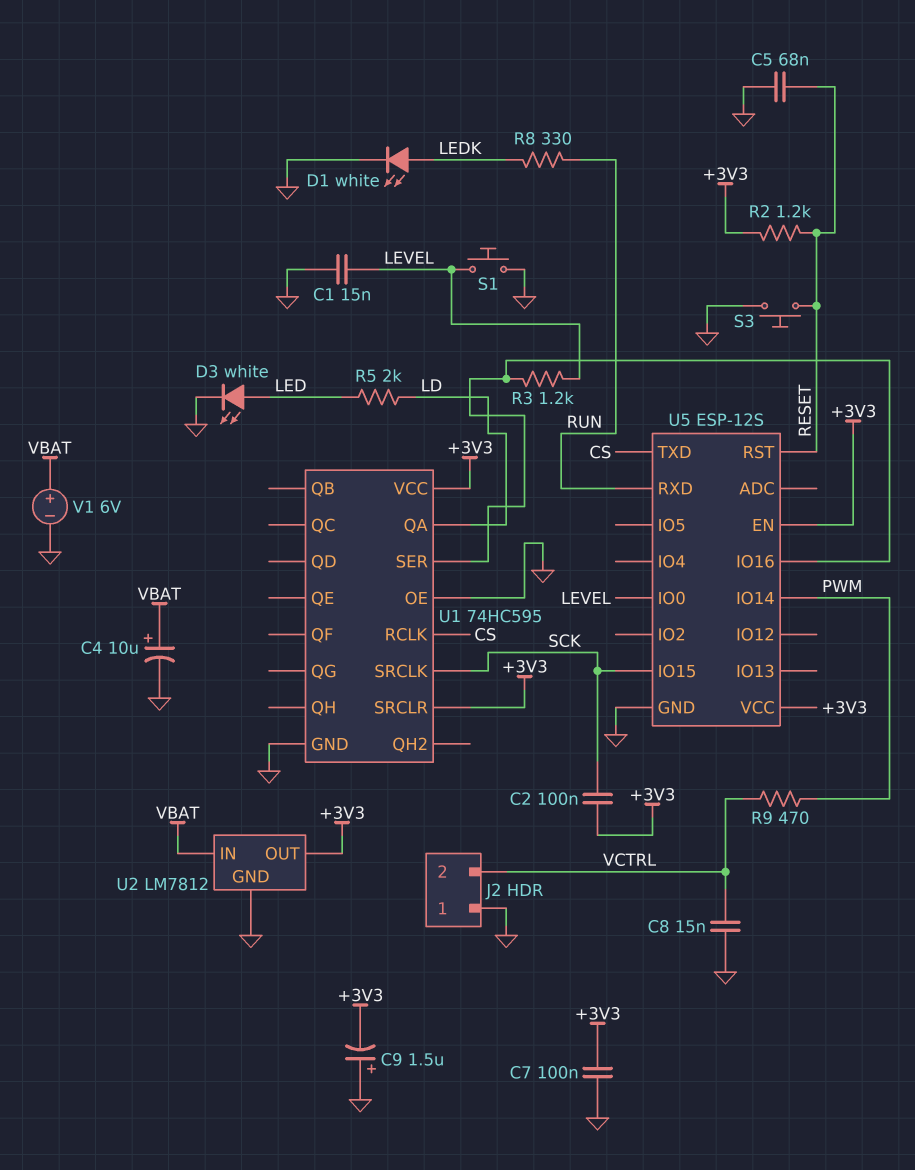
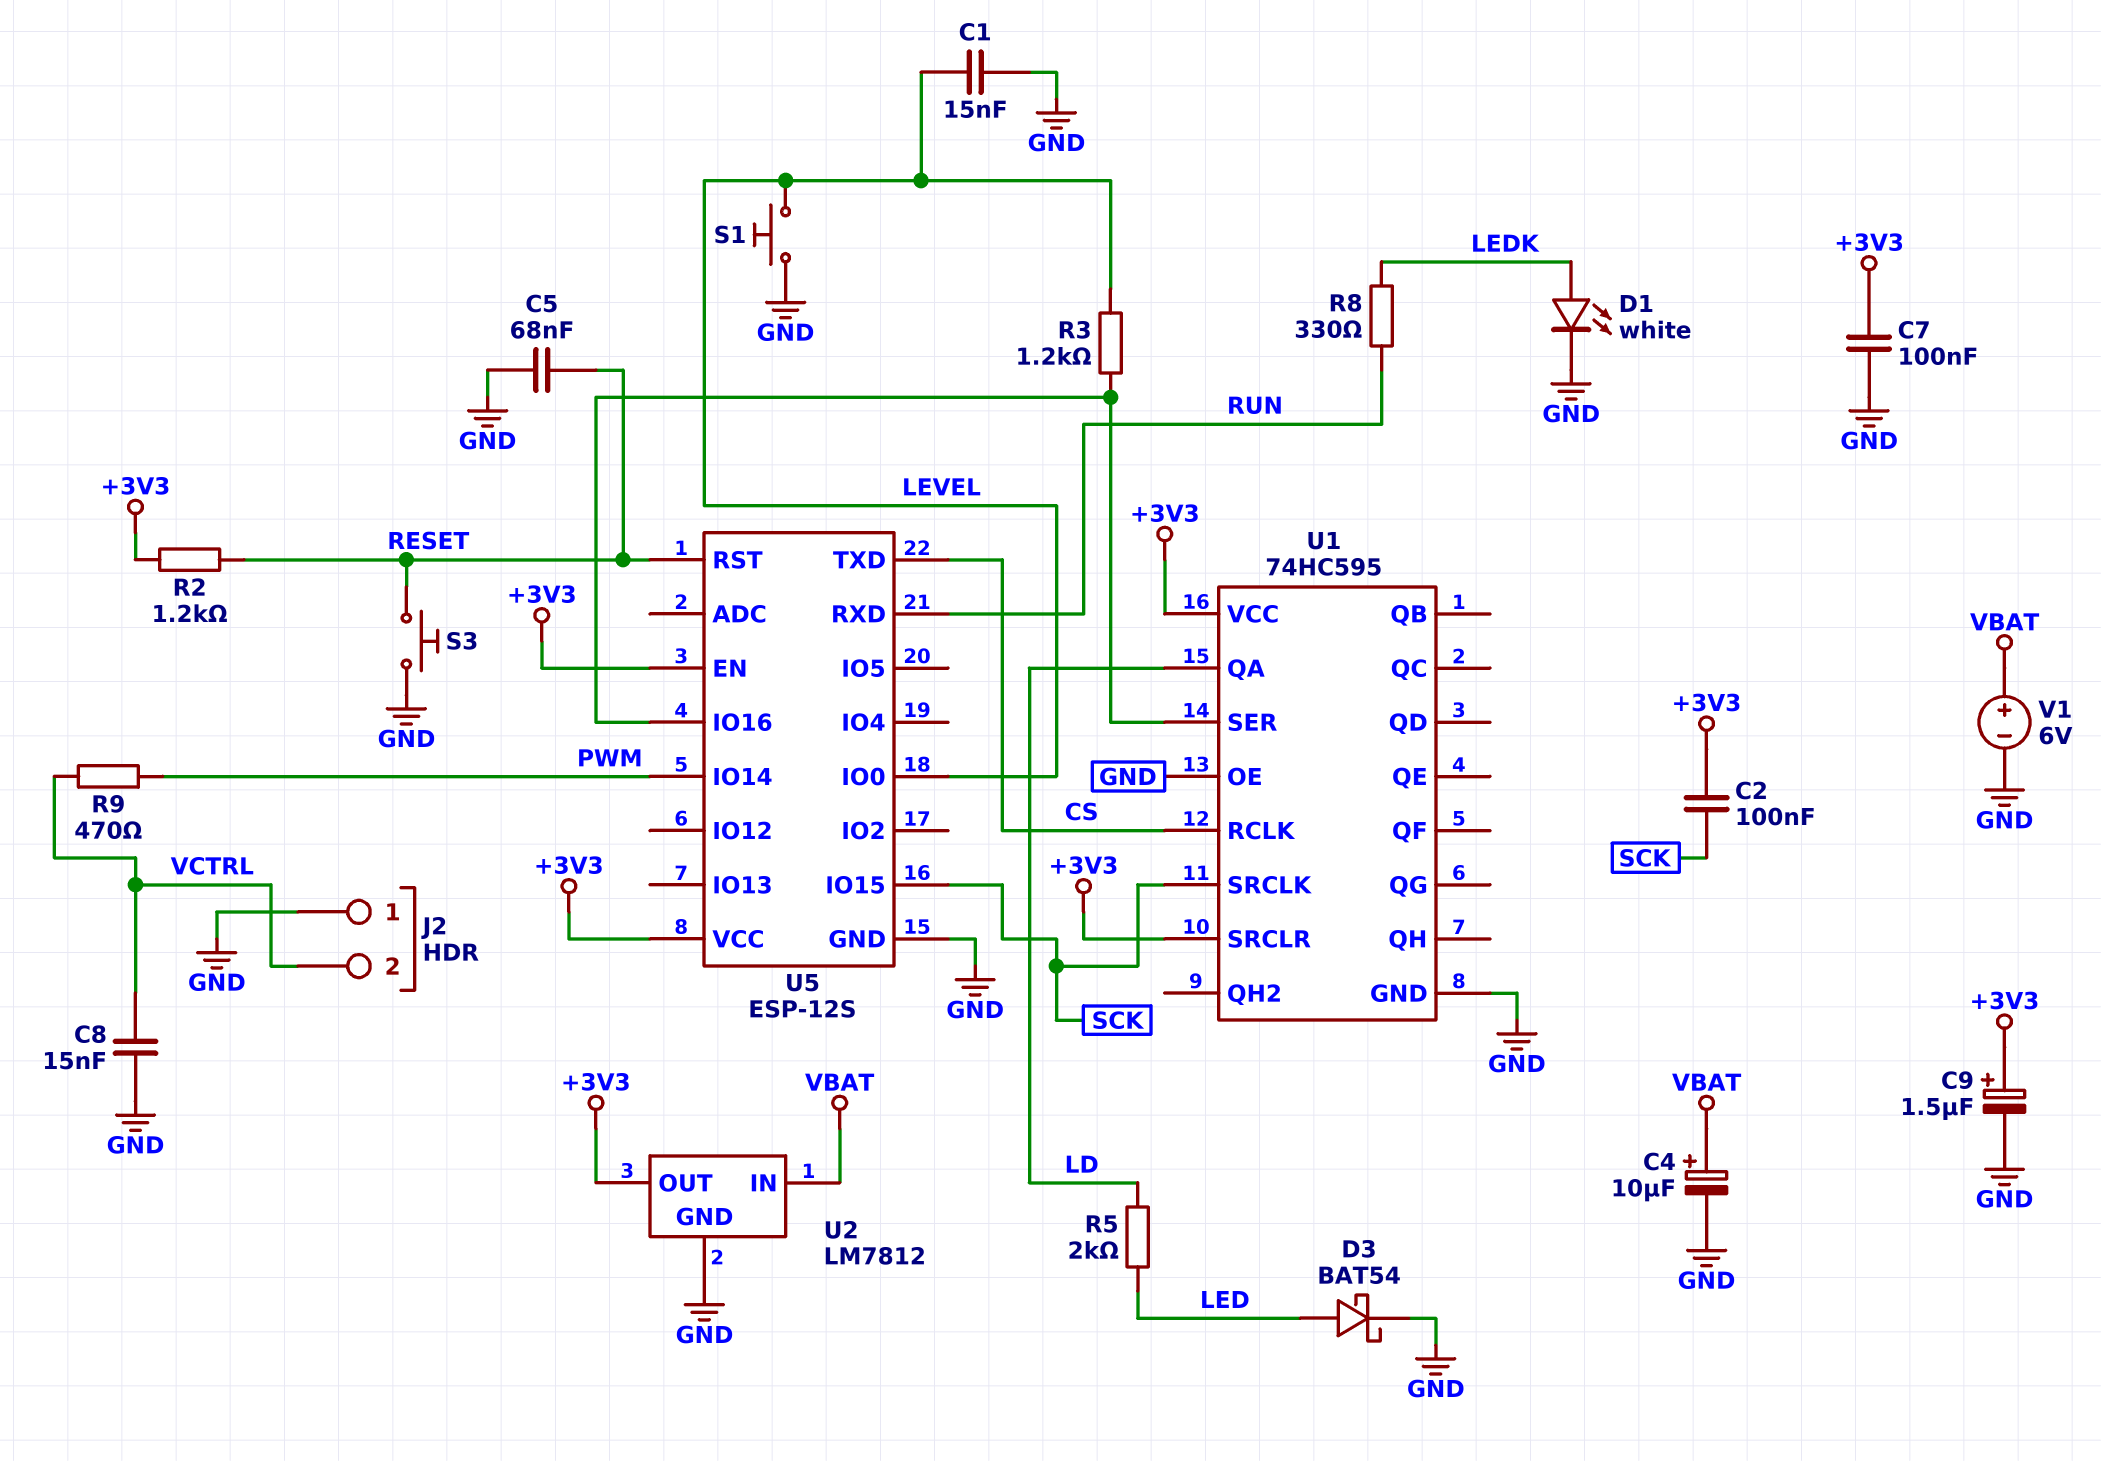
C9: 1.5uF (plus GND, minus +3V3) -> 1.5uF (plus +3V3, minus GND)
D3: LED white (A LED, K GND) -> schottky BAT54 (A LED, K GND)

